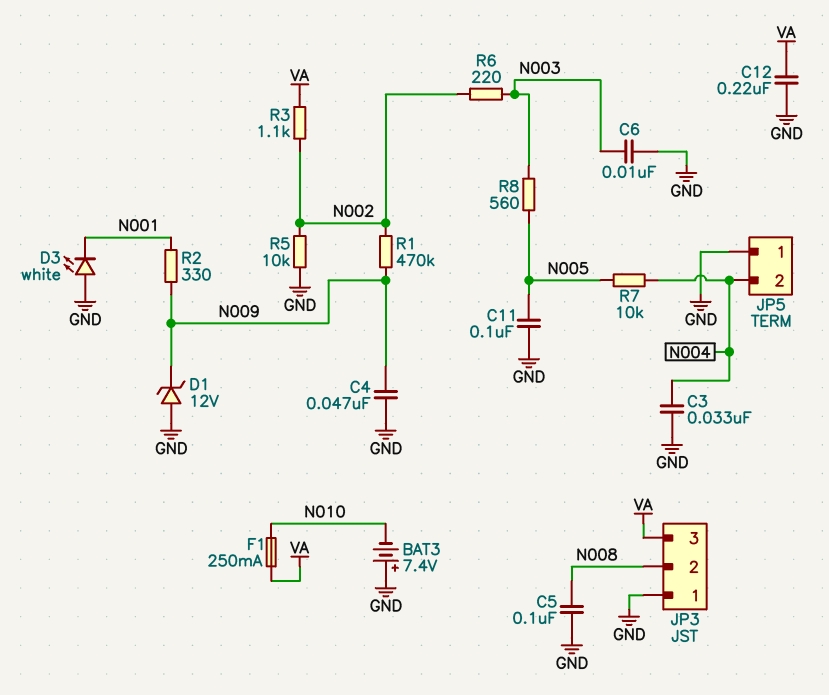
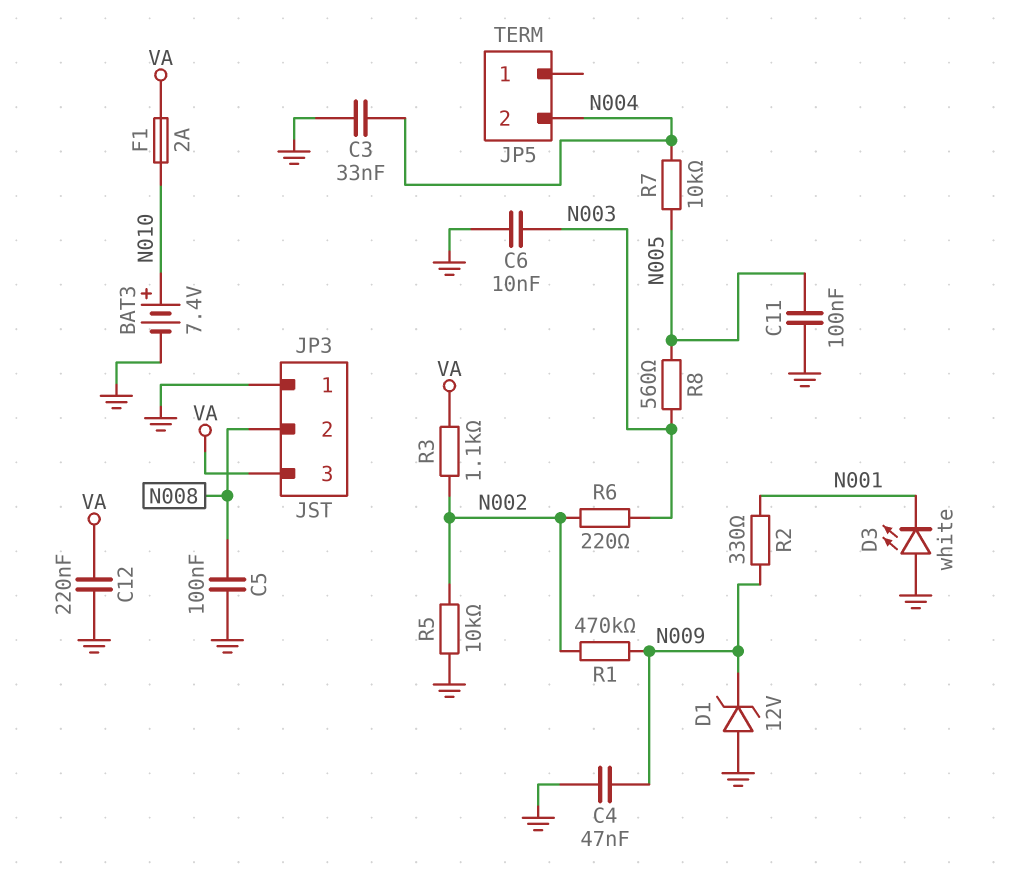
BAT3: 7.4V (plus GND, minus N010) -> 7.4V (plus N010, minus GND)
F1: 250mA (N010, VA) -> 2A (N010, VA)
JP5 pin 1: GND -> none

